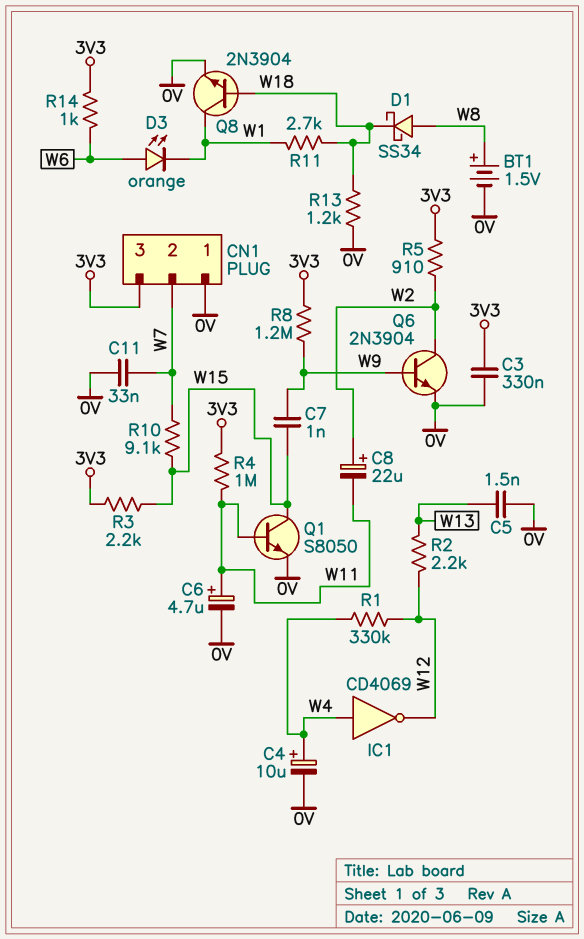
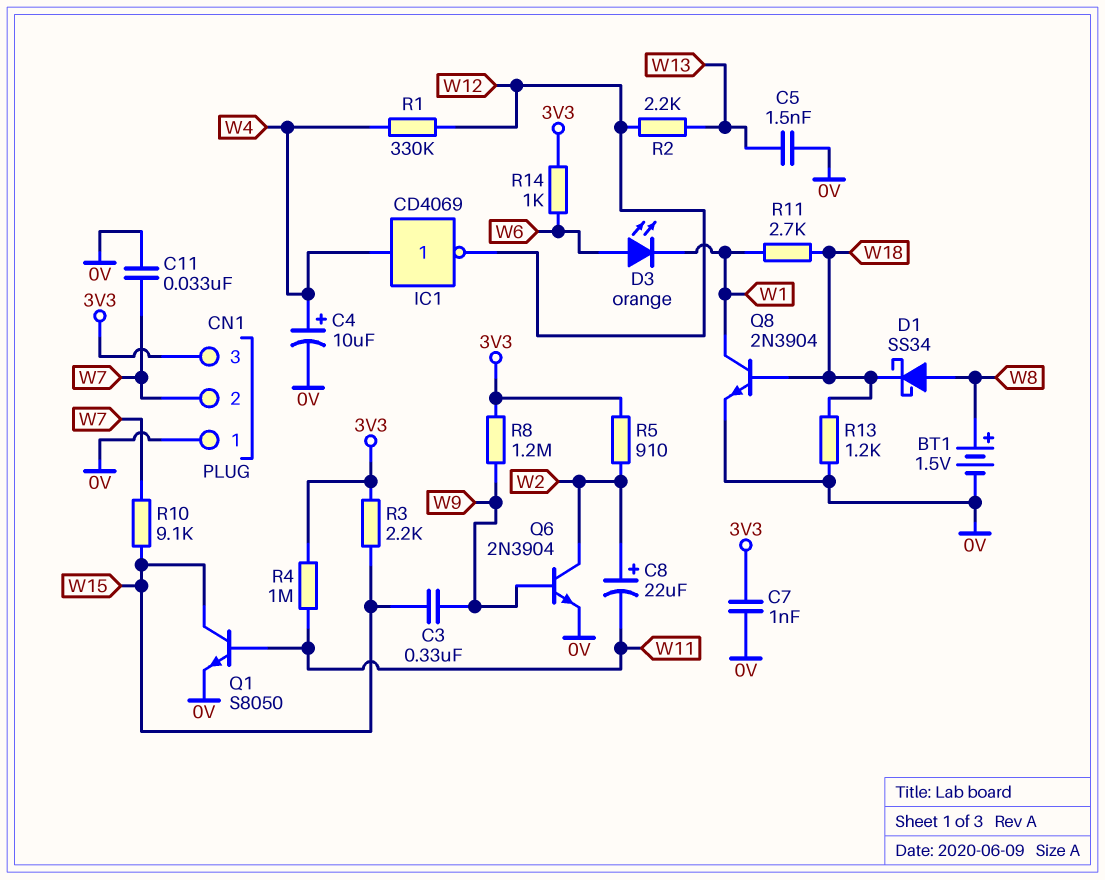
C3: 330nF (0V, 3V3) -> 330nF (W9, W15)
C6: 4.7uF (plus W11, minus 0V) -> none
C7: 1nF (W9, W15) -> 1nF (0V, 3V3)

